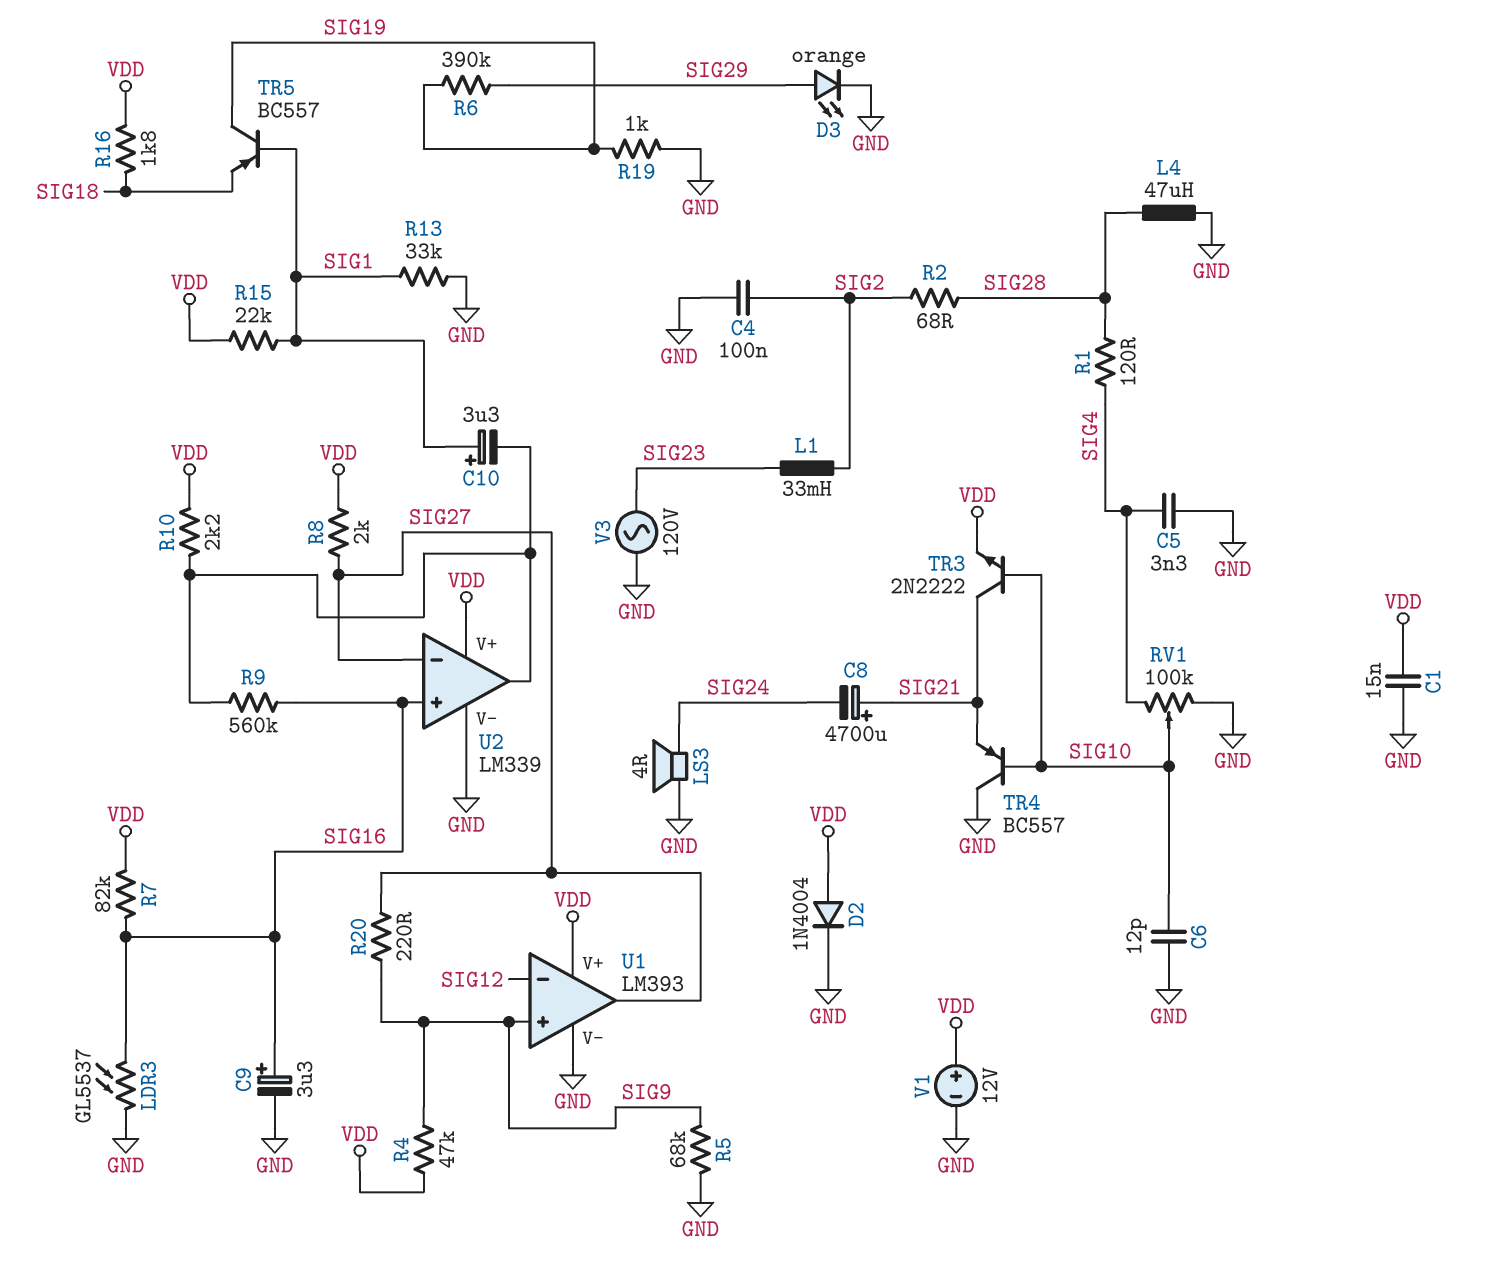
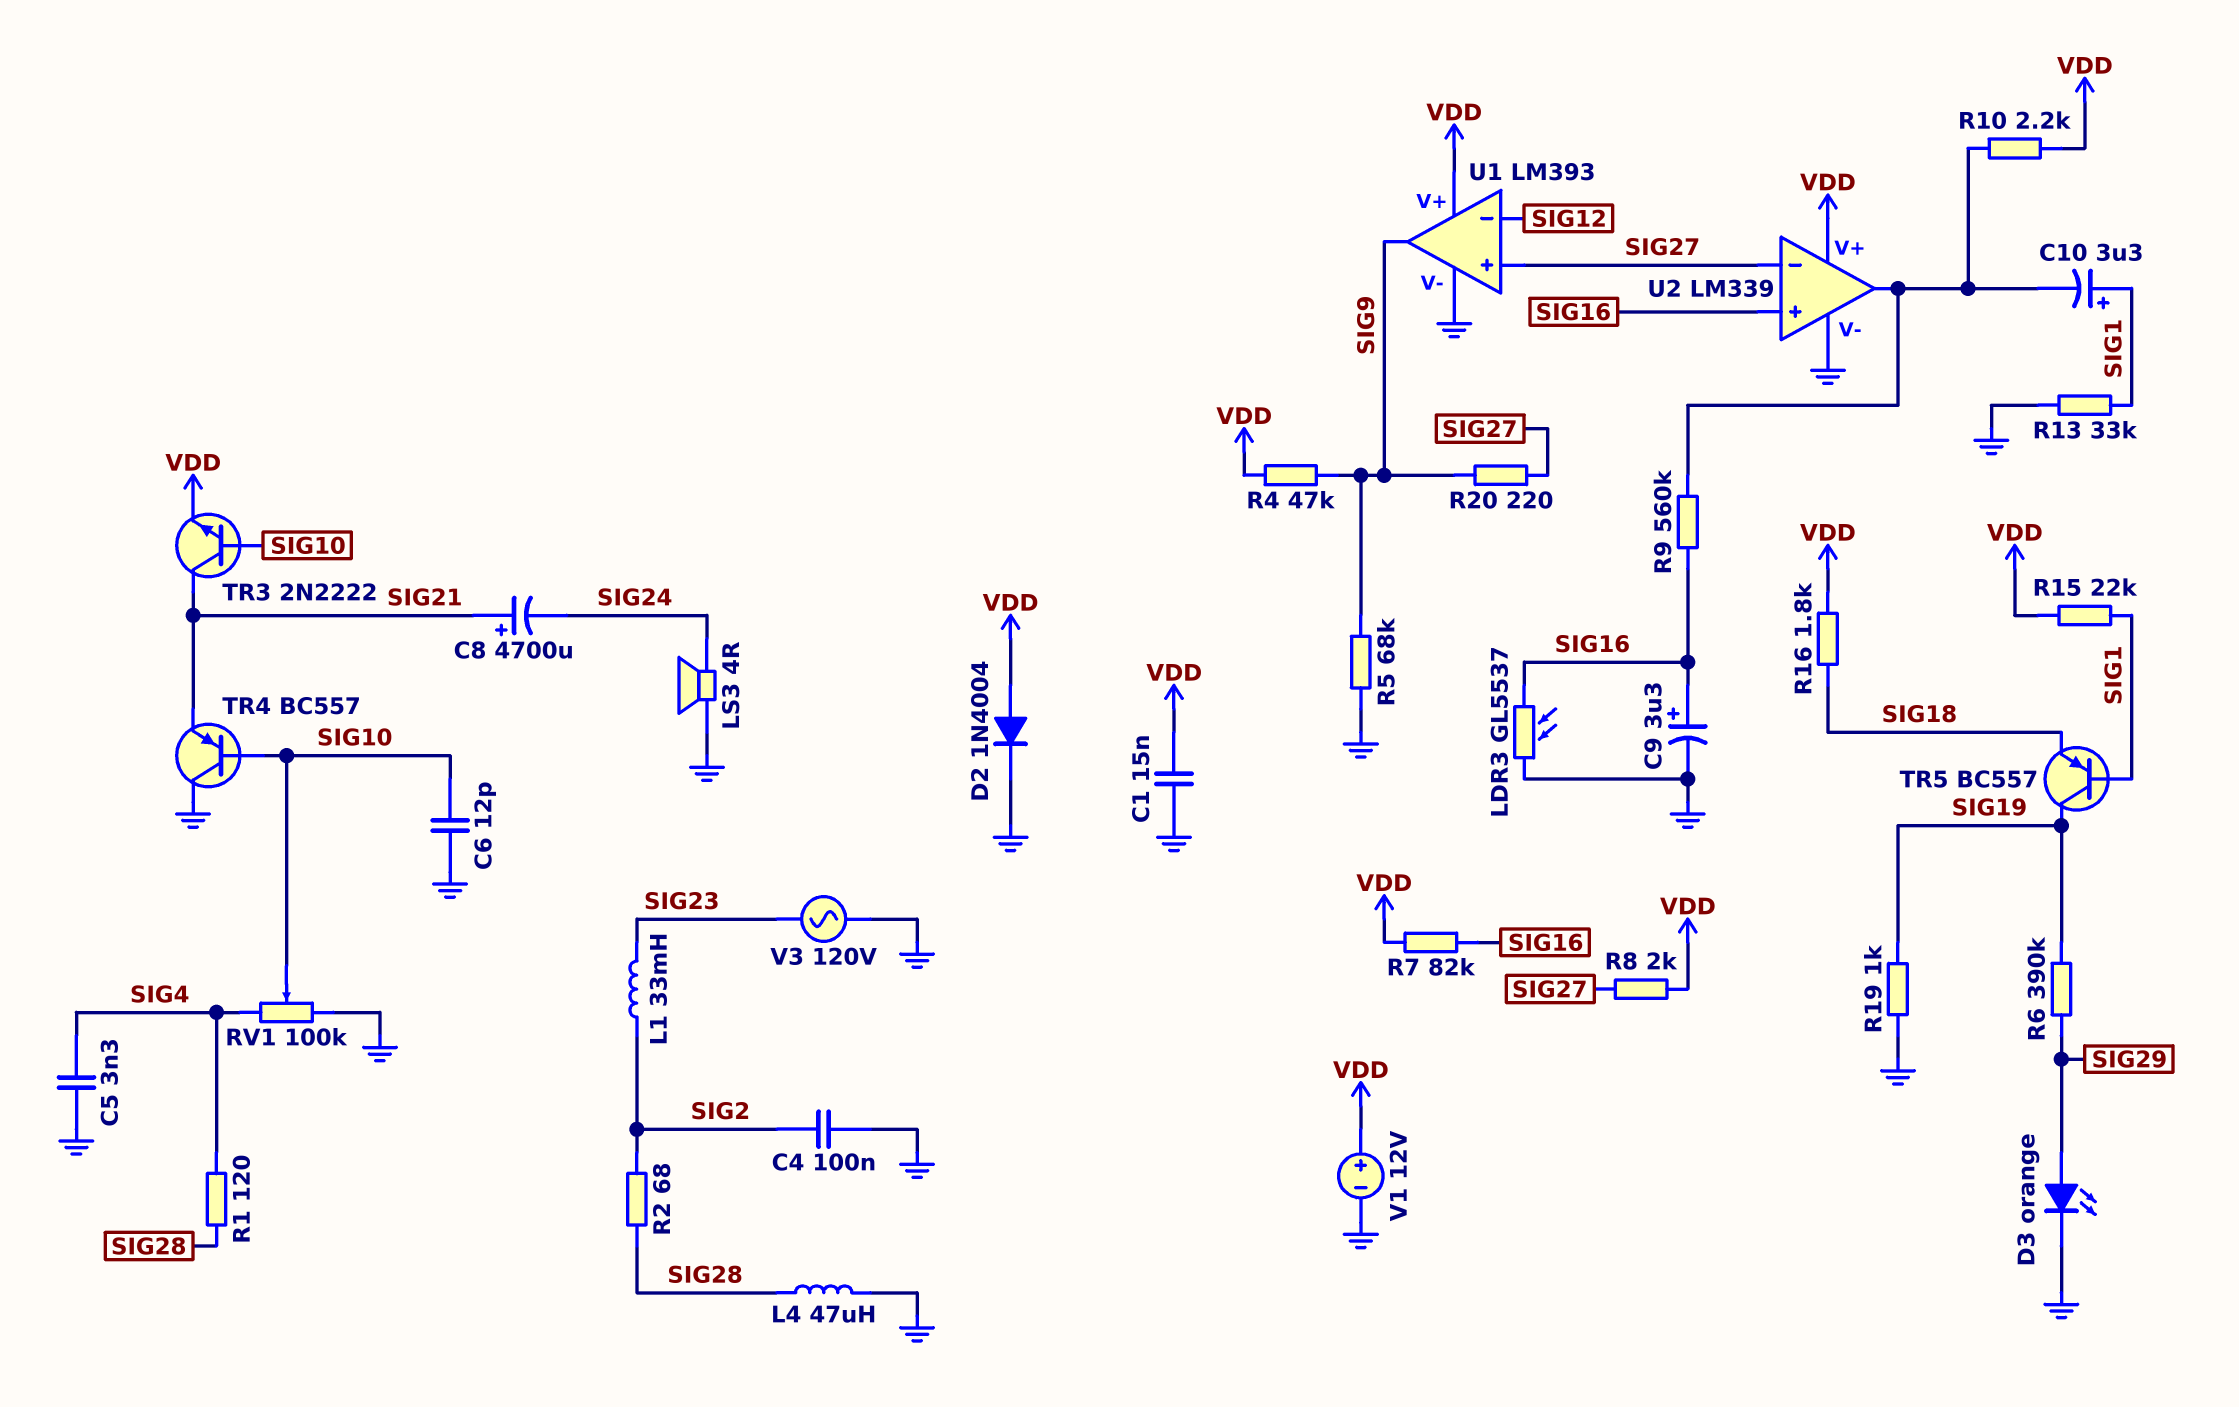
U1 pin in+: SIG9 -> SIG27
U1 pin out: SIG27 -> SIG9

